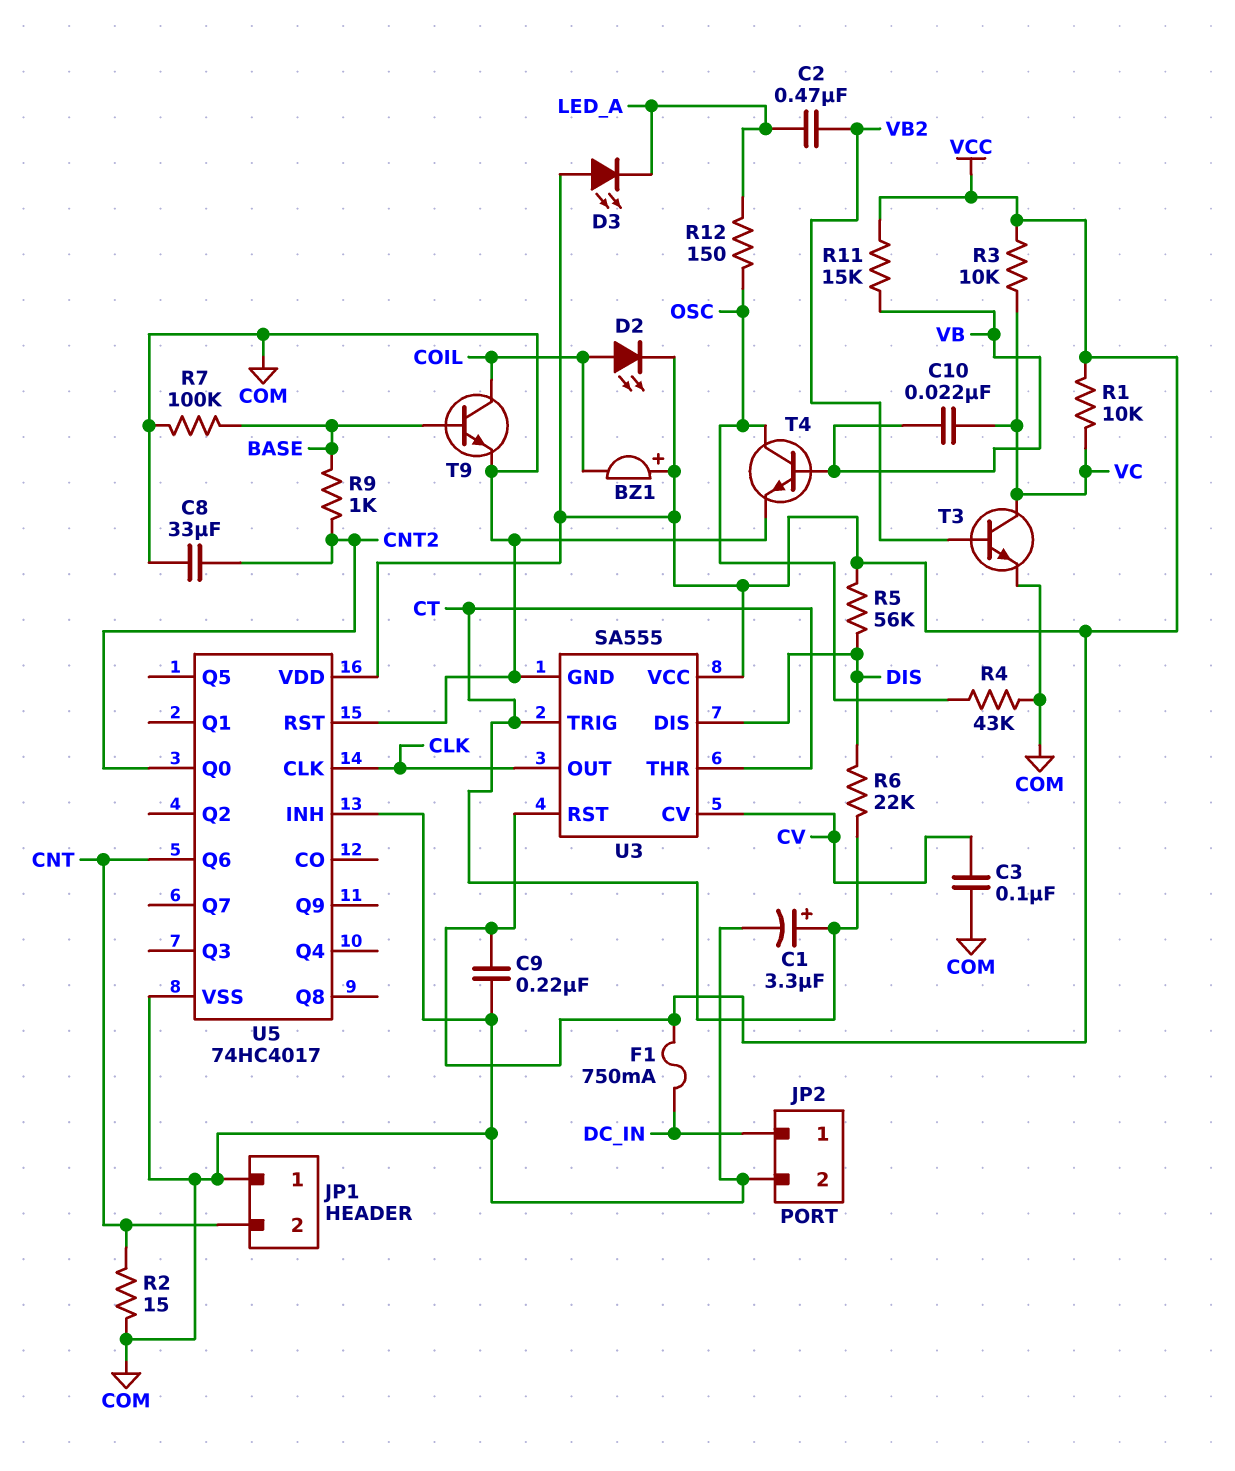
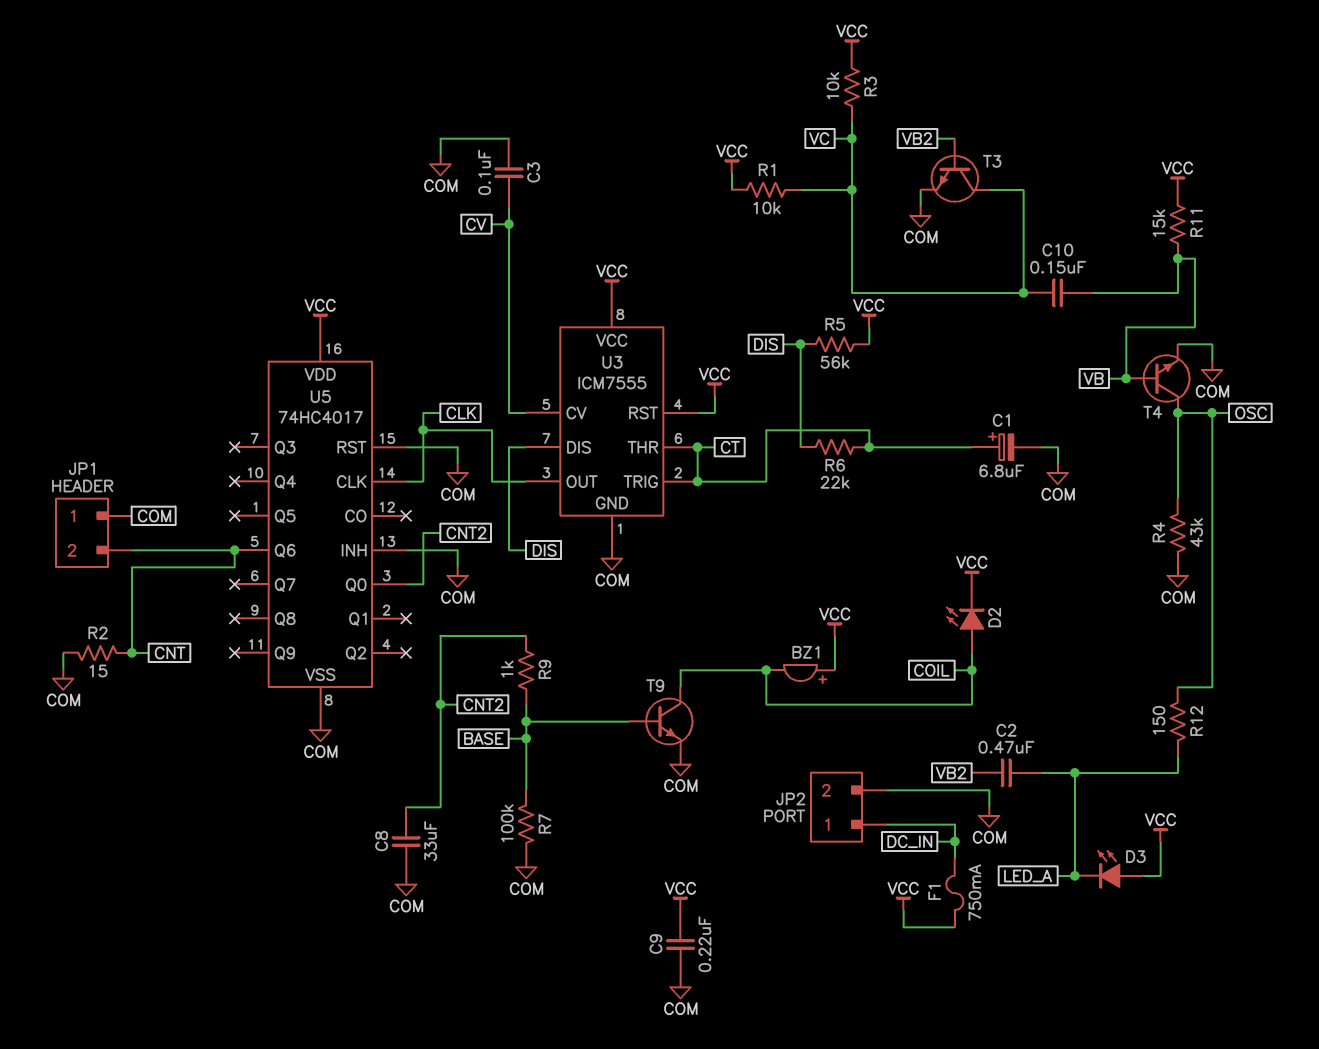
C1: 3.3uF (plus CT, minus COM) -> 6.8uF (plus CT, minus COM)
C10: 22nF (VB, VC) -> 150nF (VB, VC)
U3: SA555 -> ICM7555

